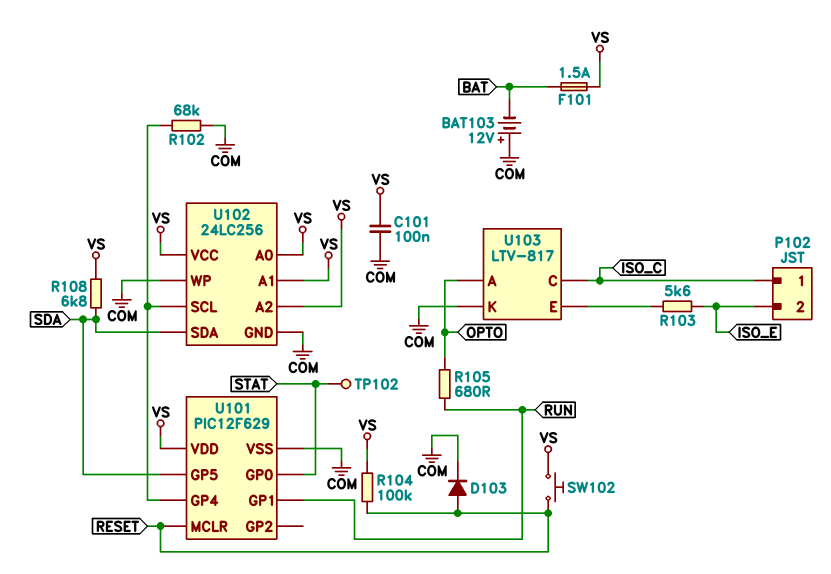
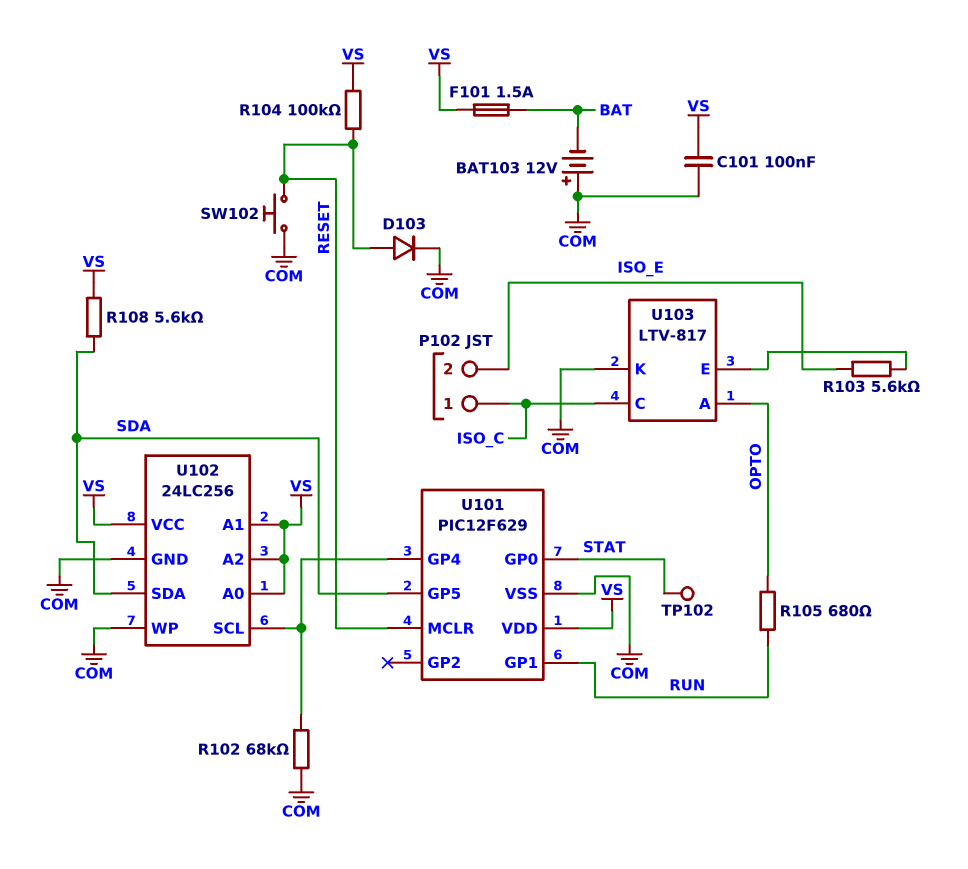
R108: 6.8k (SDA, VS) -> 5.6k (SDA, VS)
SW102: button (RESET, VS) -> button (COM, RESET)

